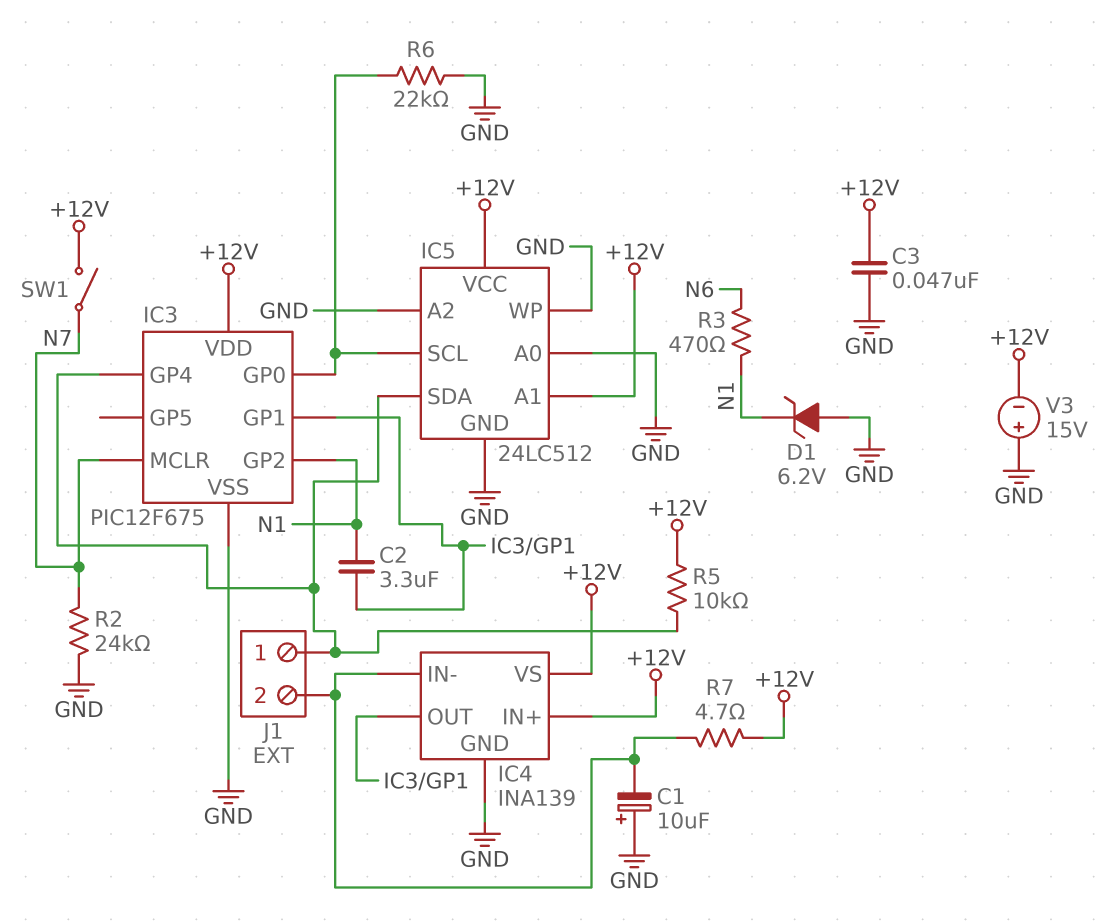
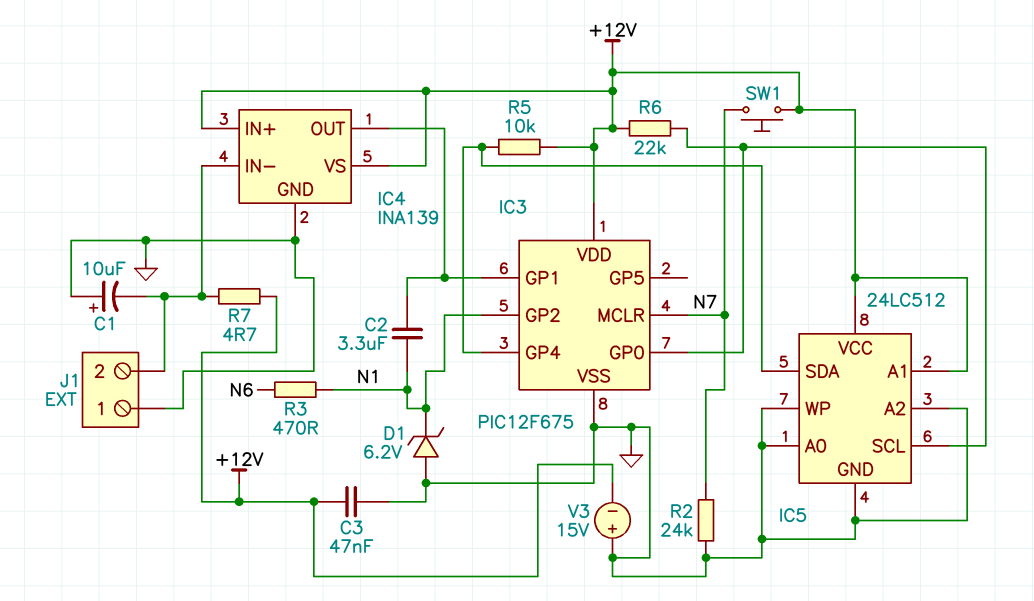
J1 pin 1: IC3/GP4 -> GND
R6: 22k (GND, IC3/GP0) -> 22k (+12V, IC3/GP0)
SW1: switch (+12V, N7) -> button (+12V, N7)

